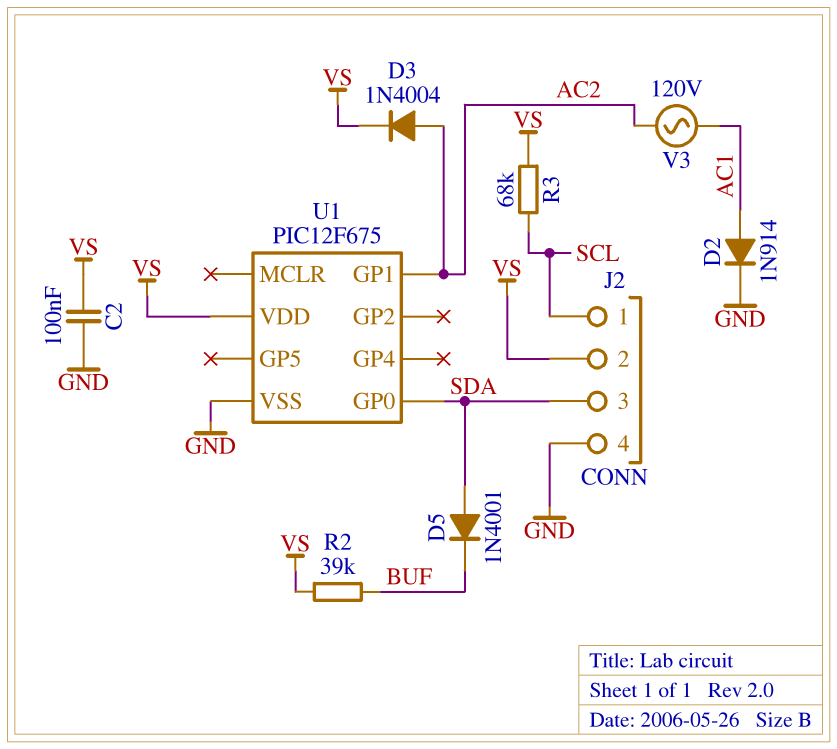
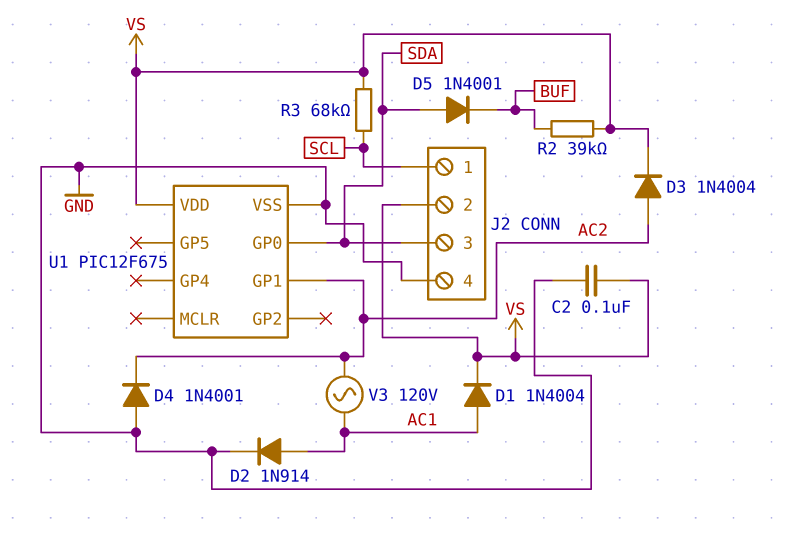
D1: none -> diode 1N4004 (A AC1, K VS)
D4: none -> diode 1N4001 (A GND, K AC2)

